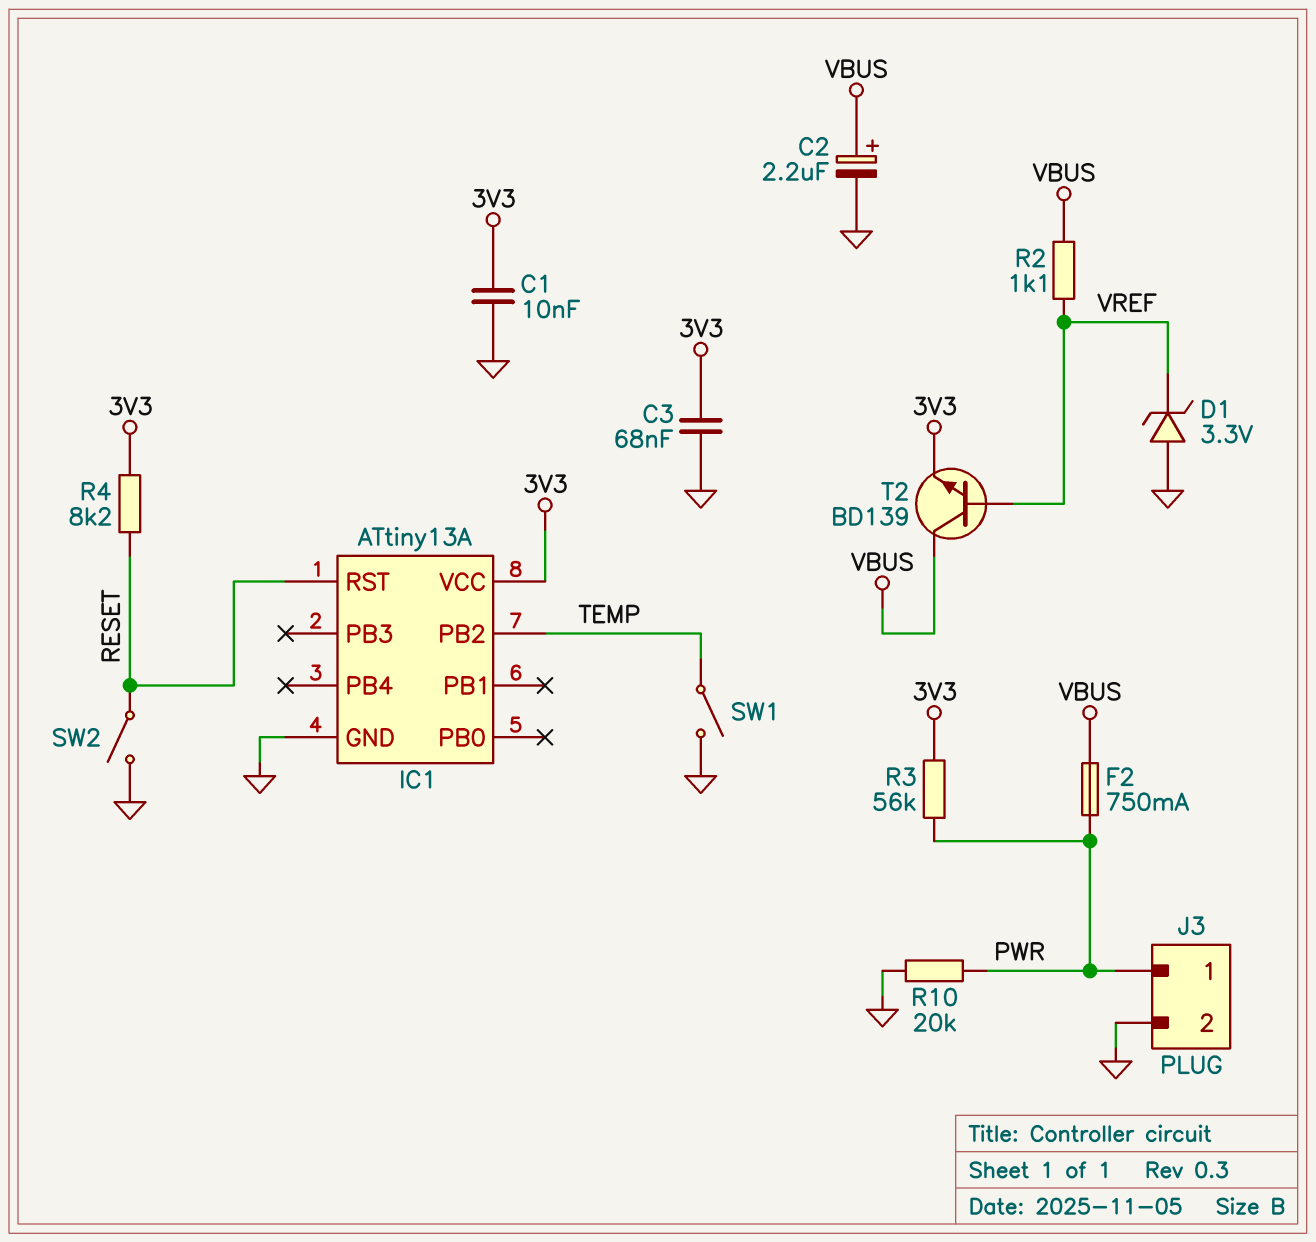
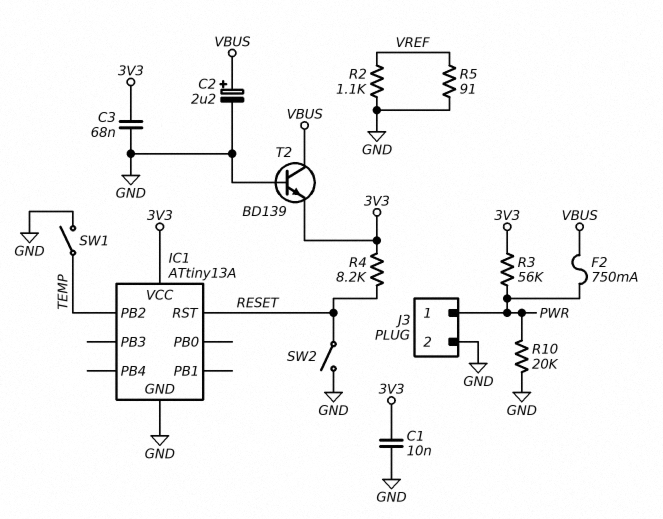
D1: zener 3.3V (A GND, K VREF) -> none
R2: 1.1k (VBUS, VREF) -> 1.1k (GND, VREF)
R5: none -> 91 (GND, VREF)
T2: NPN BD139 (B VREF, C VBUS, E 3V3) -> NPN BD139 (B GND, C VBUS, E 3V3)

